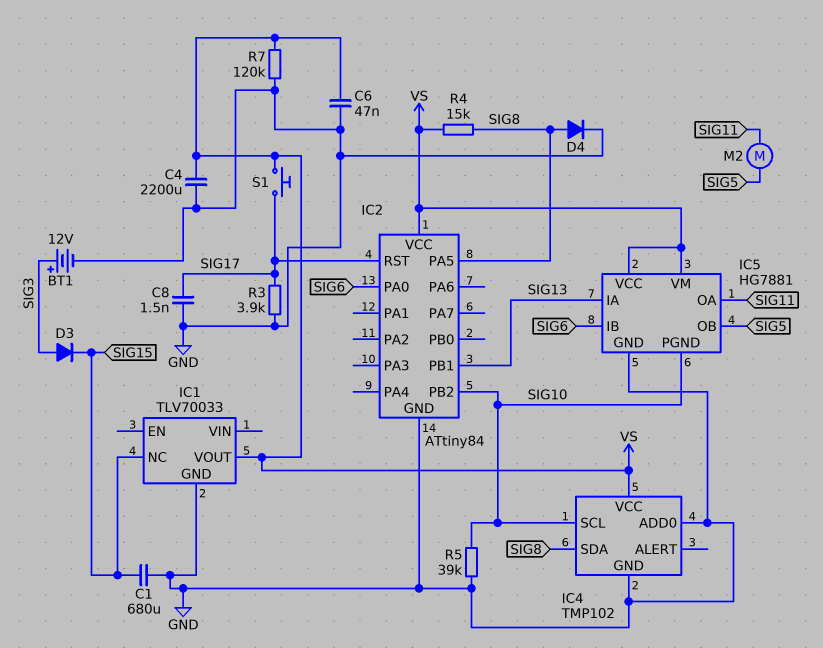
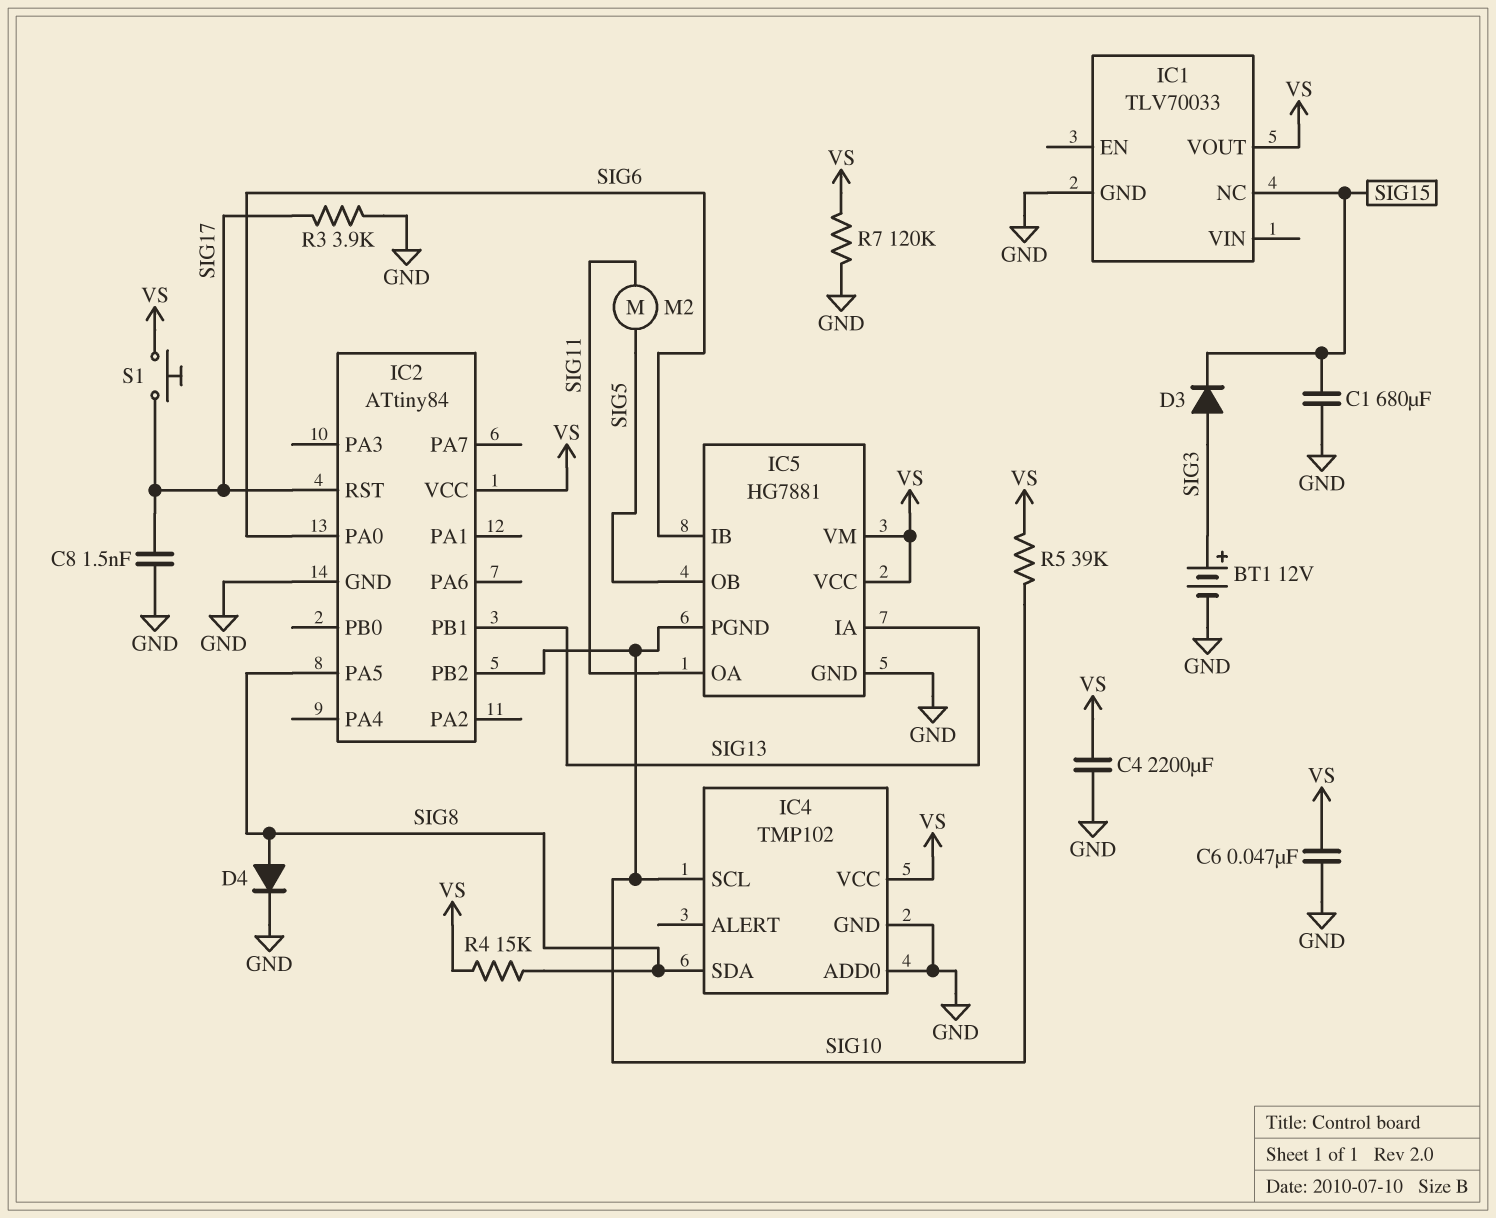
R5: 39k (GND, SIG10) -> 39k (SIG10, VS)

